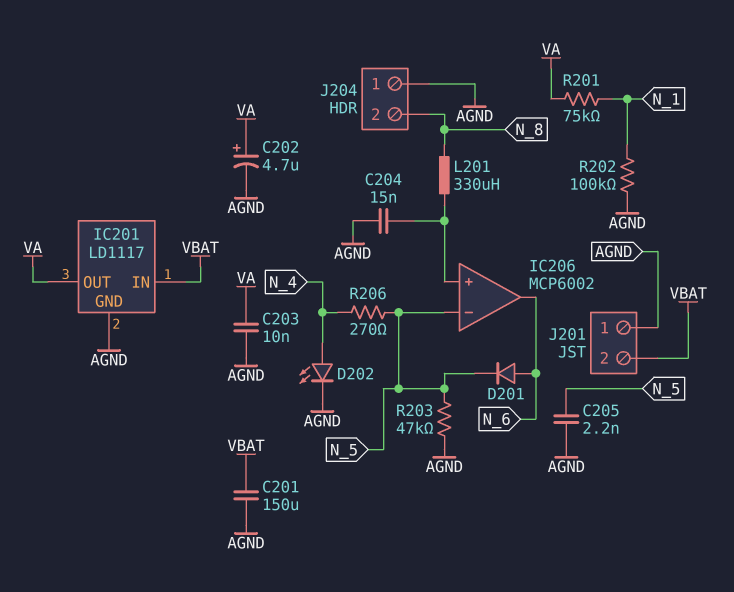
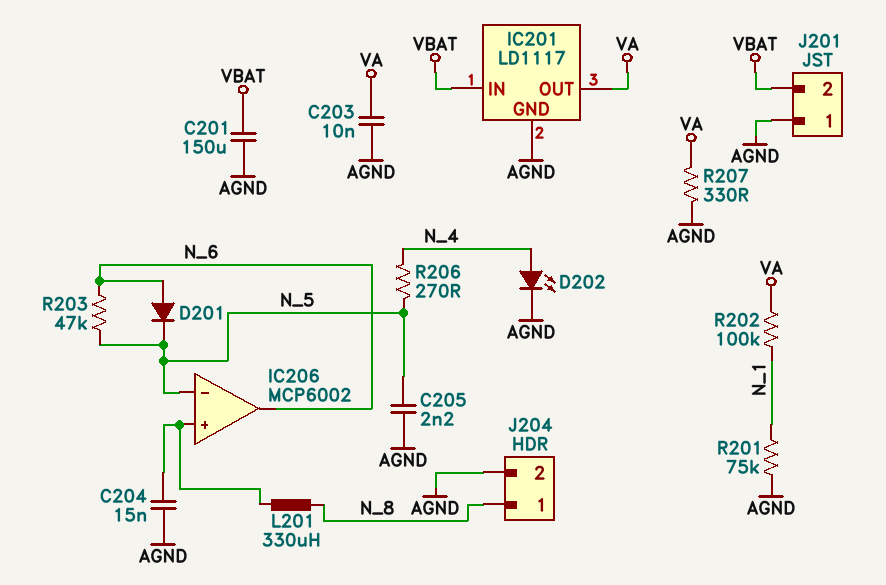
C202: 4.7uF (plus VA, minus AGND) -> none
J204 pin 1: AGND -> N_8
J204 pin 2: N_8 -> AGND
R201: 75k (N_1, VA) -> 75k (AGND, N_1)
R202: 100k (AGND, N_1) -> 100k (N_1, VA)
R203: 47k (AGND, N_5) -> 47k (N_5, N_6)
R207: none -> 330 (AGND, VA)

